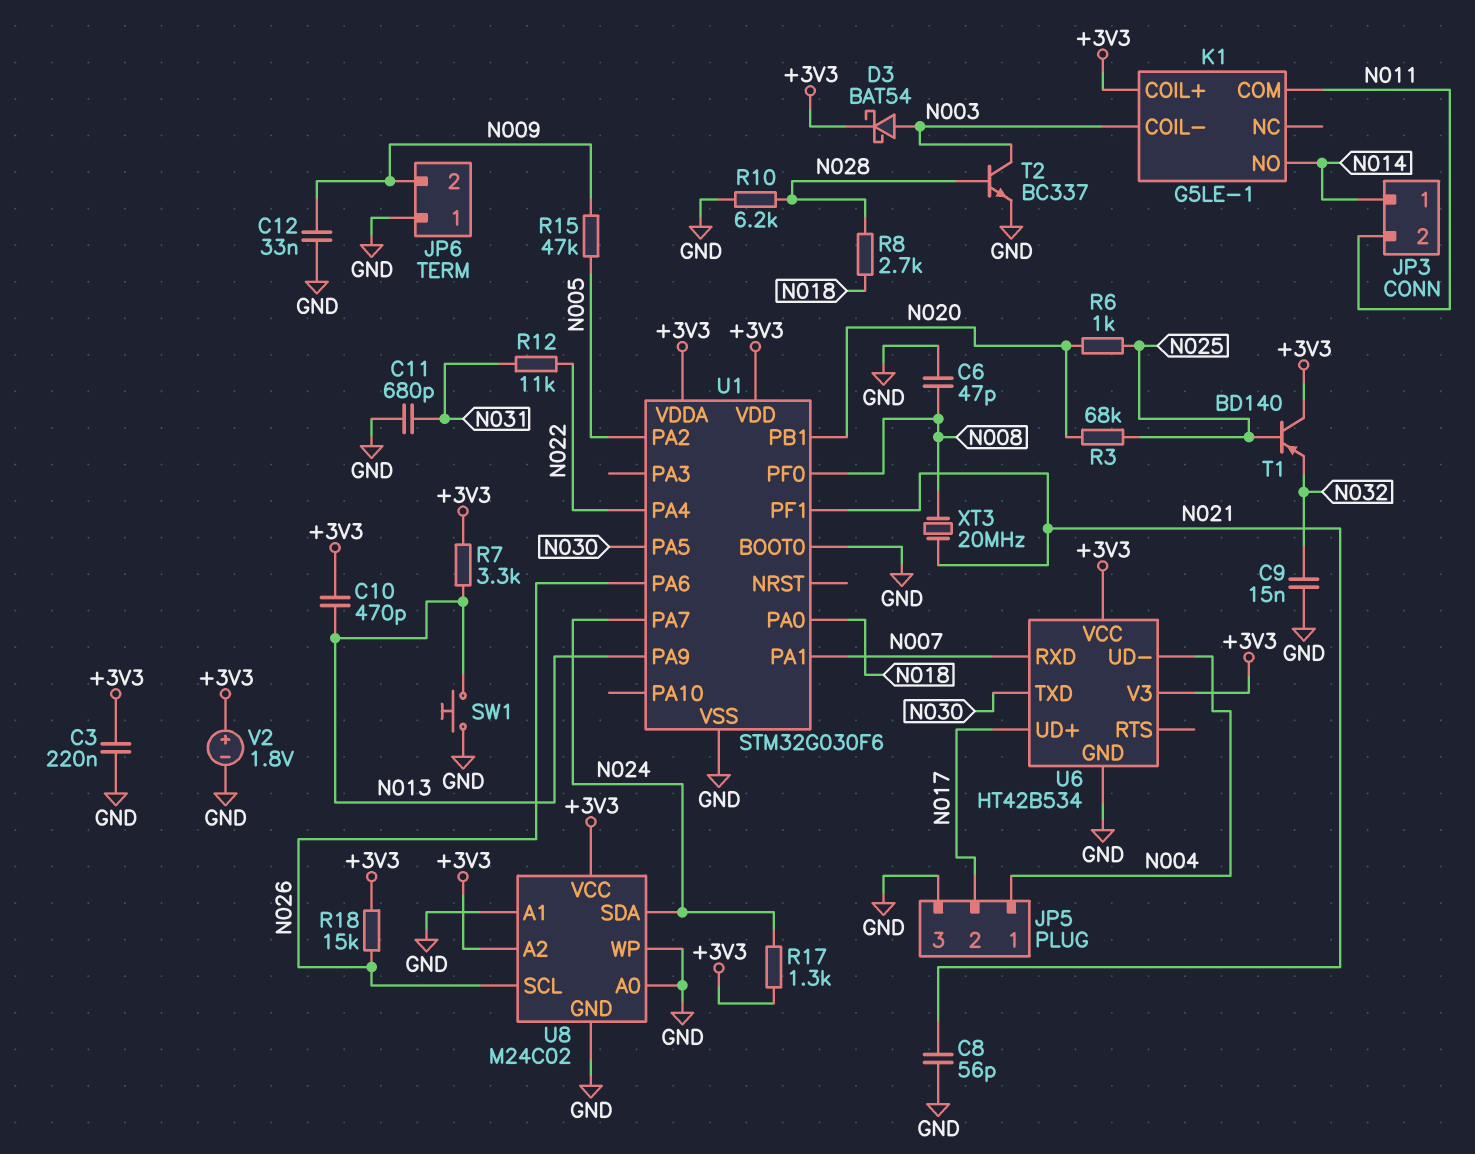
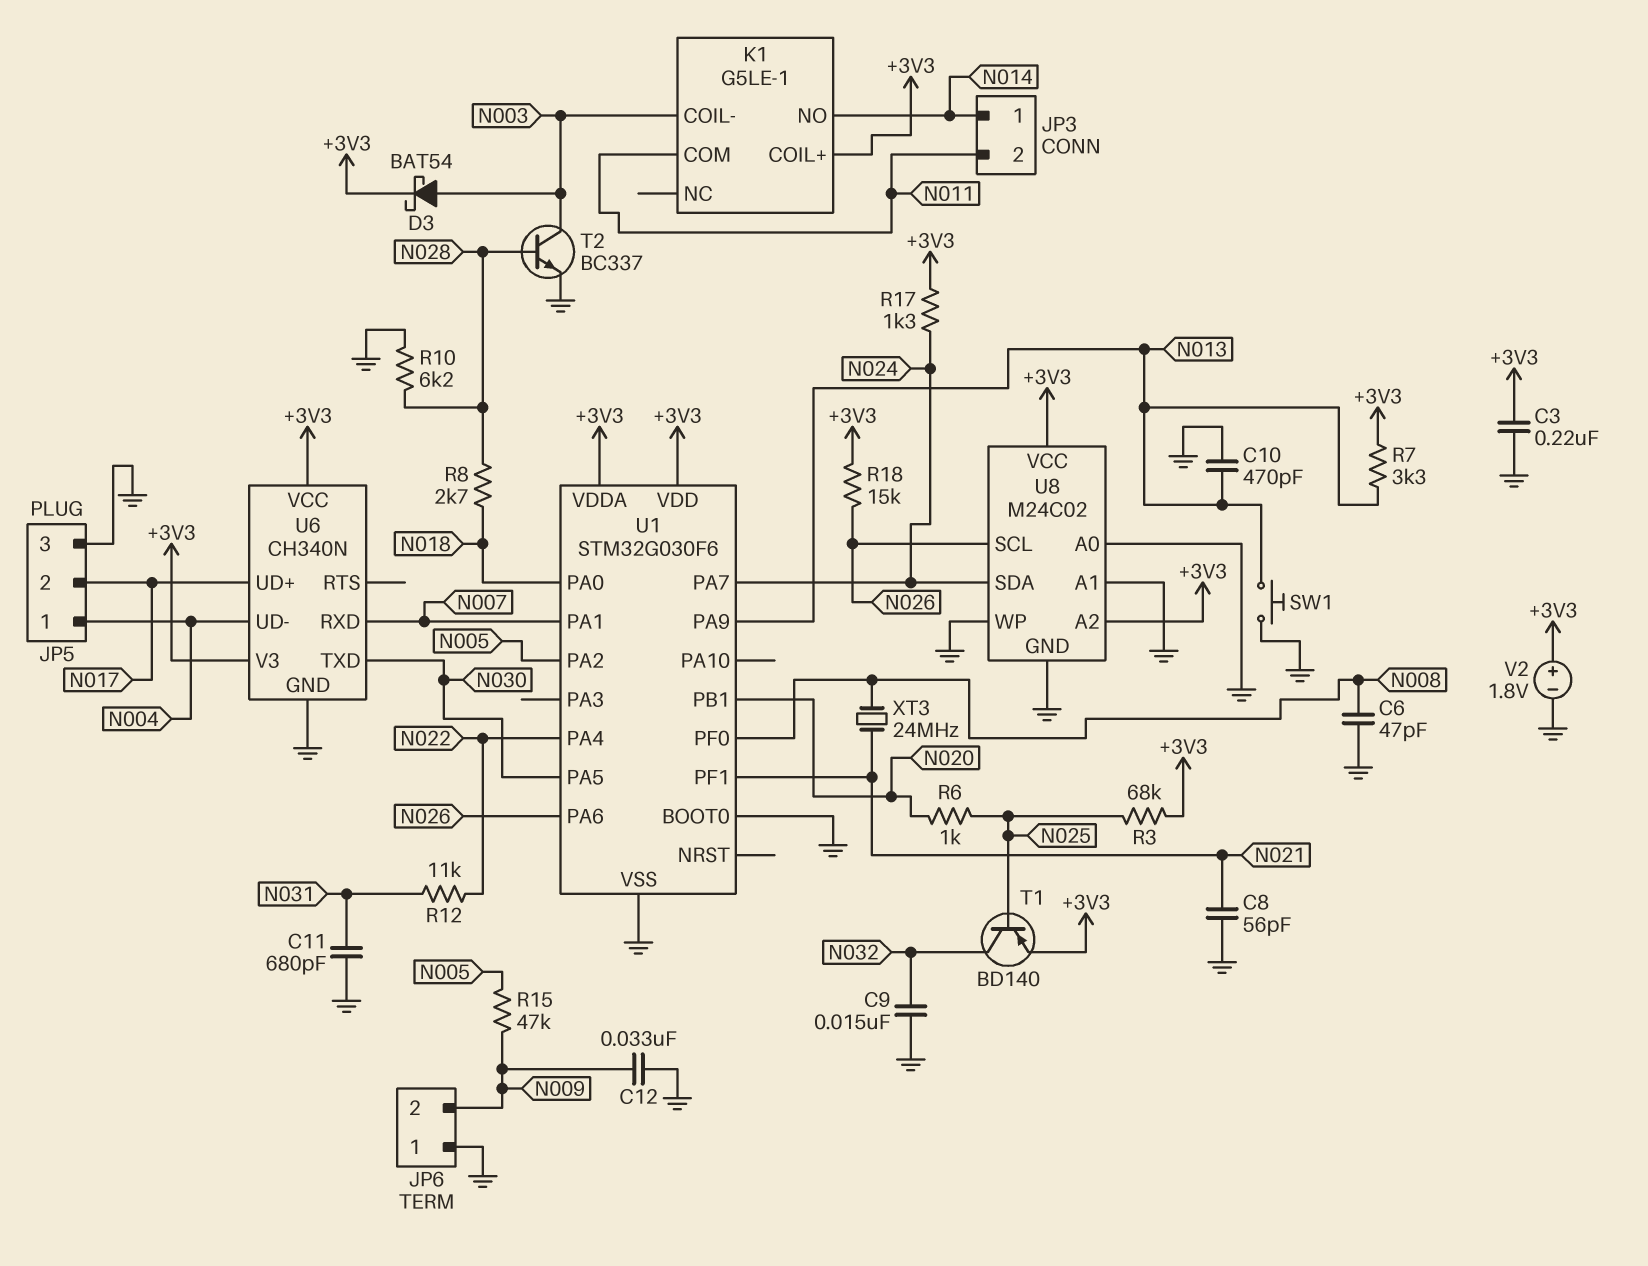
C10: 470pF (+3V3, N013) -> 470pF (GND, N013)
R3: 68k (N020, N025) -> 68k (+3V3, N025)
T1: PNP BD140 (B N025, C +3V3, E N032) -> PNP BD140 (B N025, C N032, E +3V3)
U6: HT42B534 -> CH340N
XT3: 20MHz (N008, N021) -> 24MHz (N008, N021)

